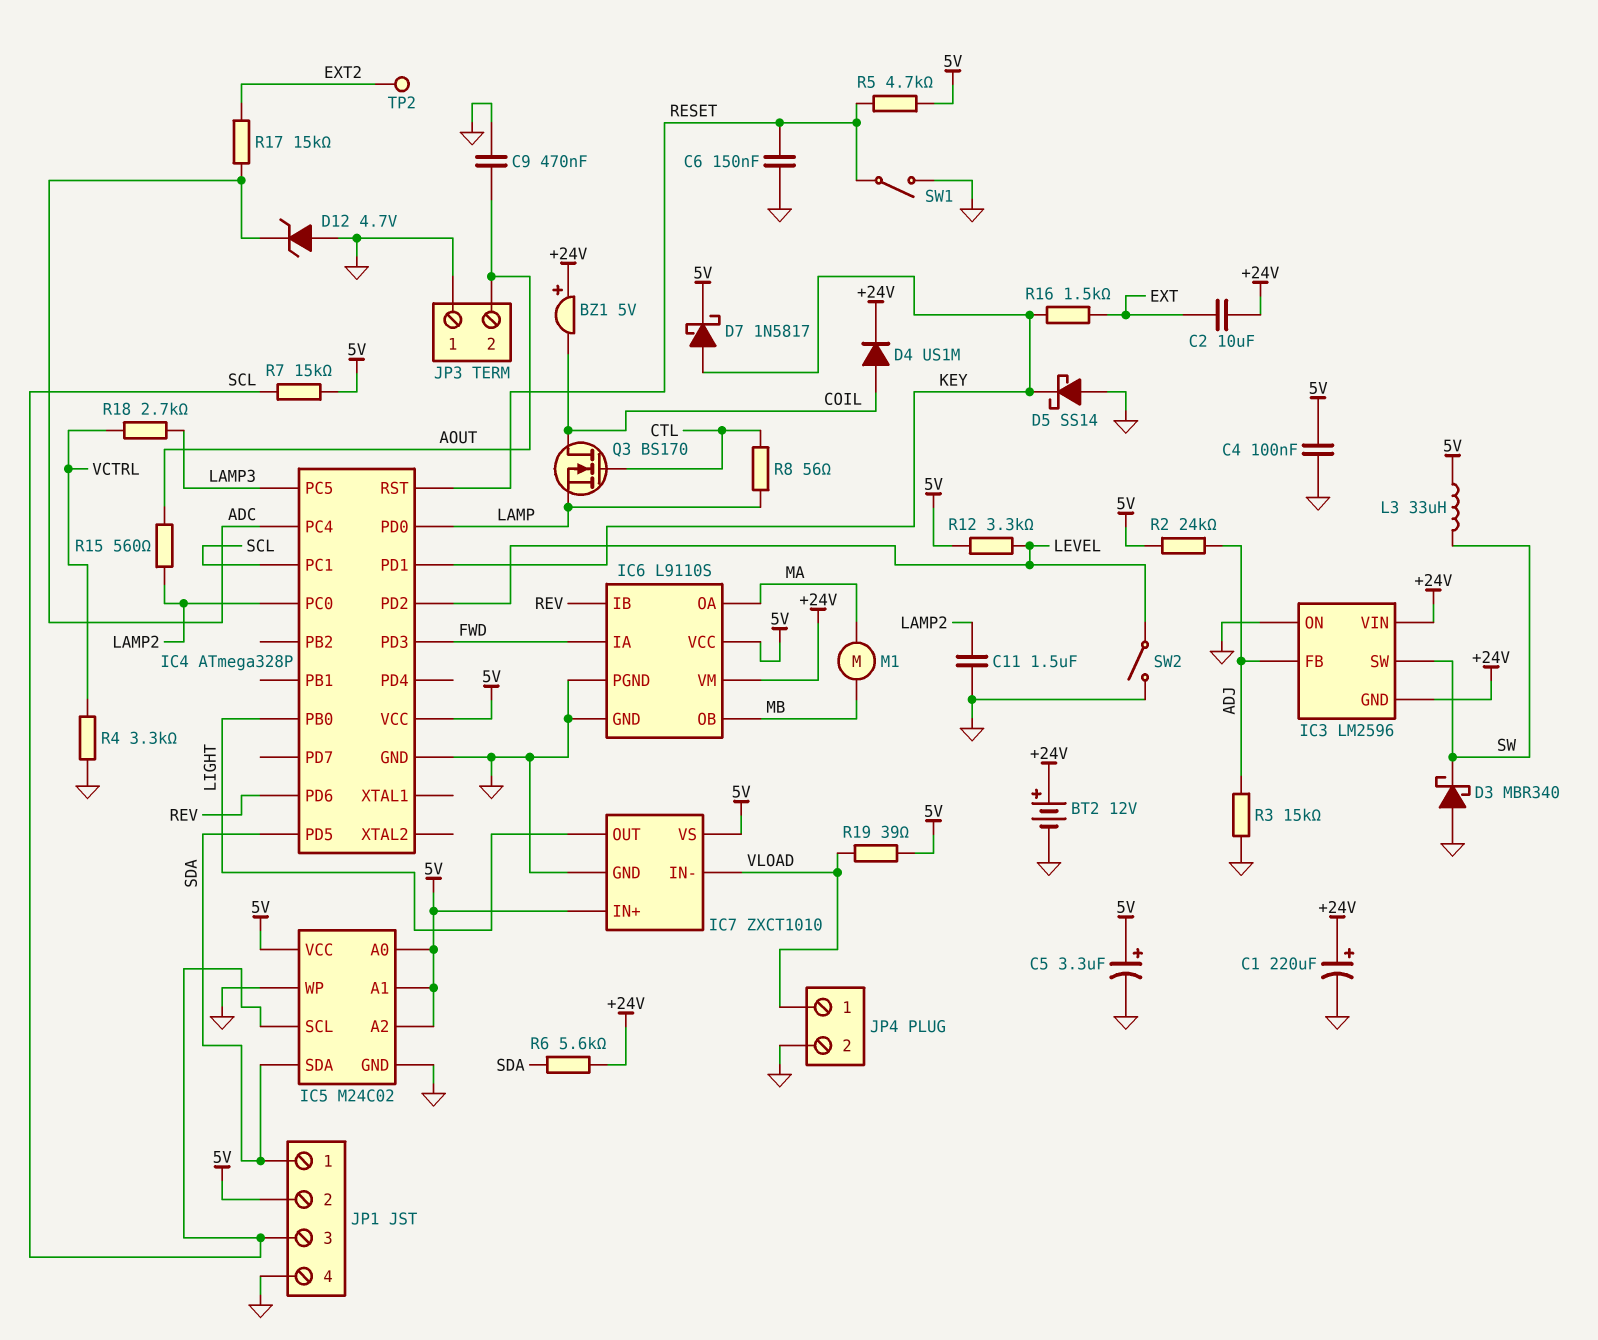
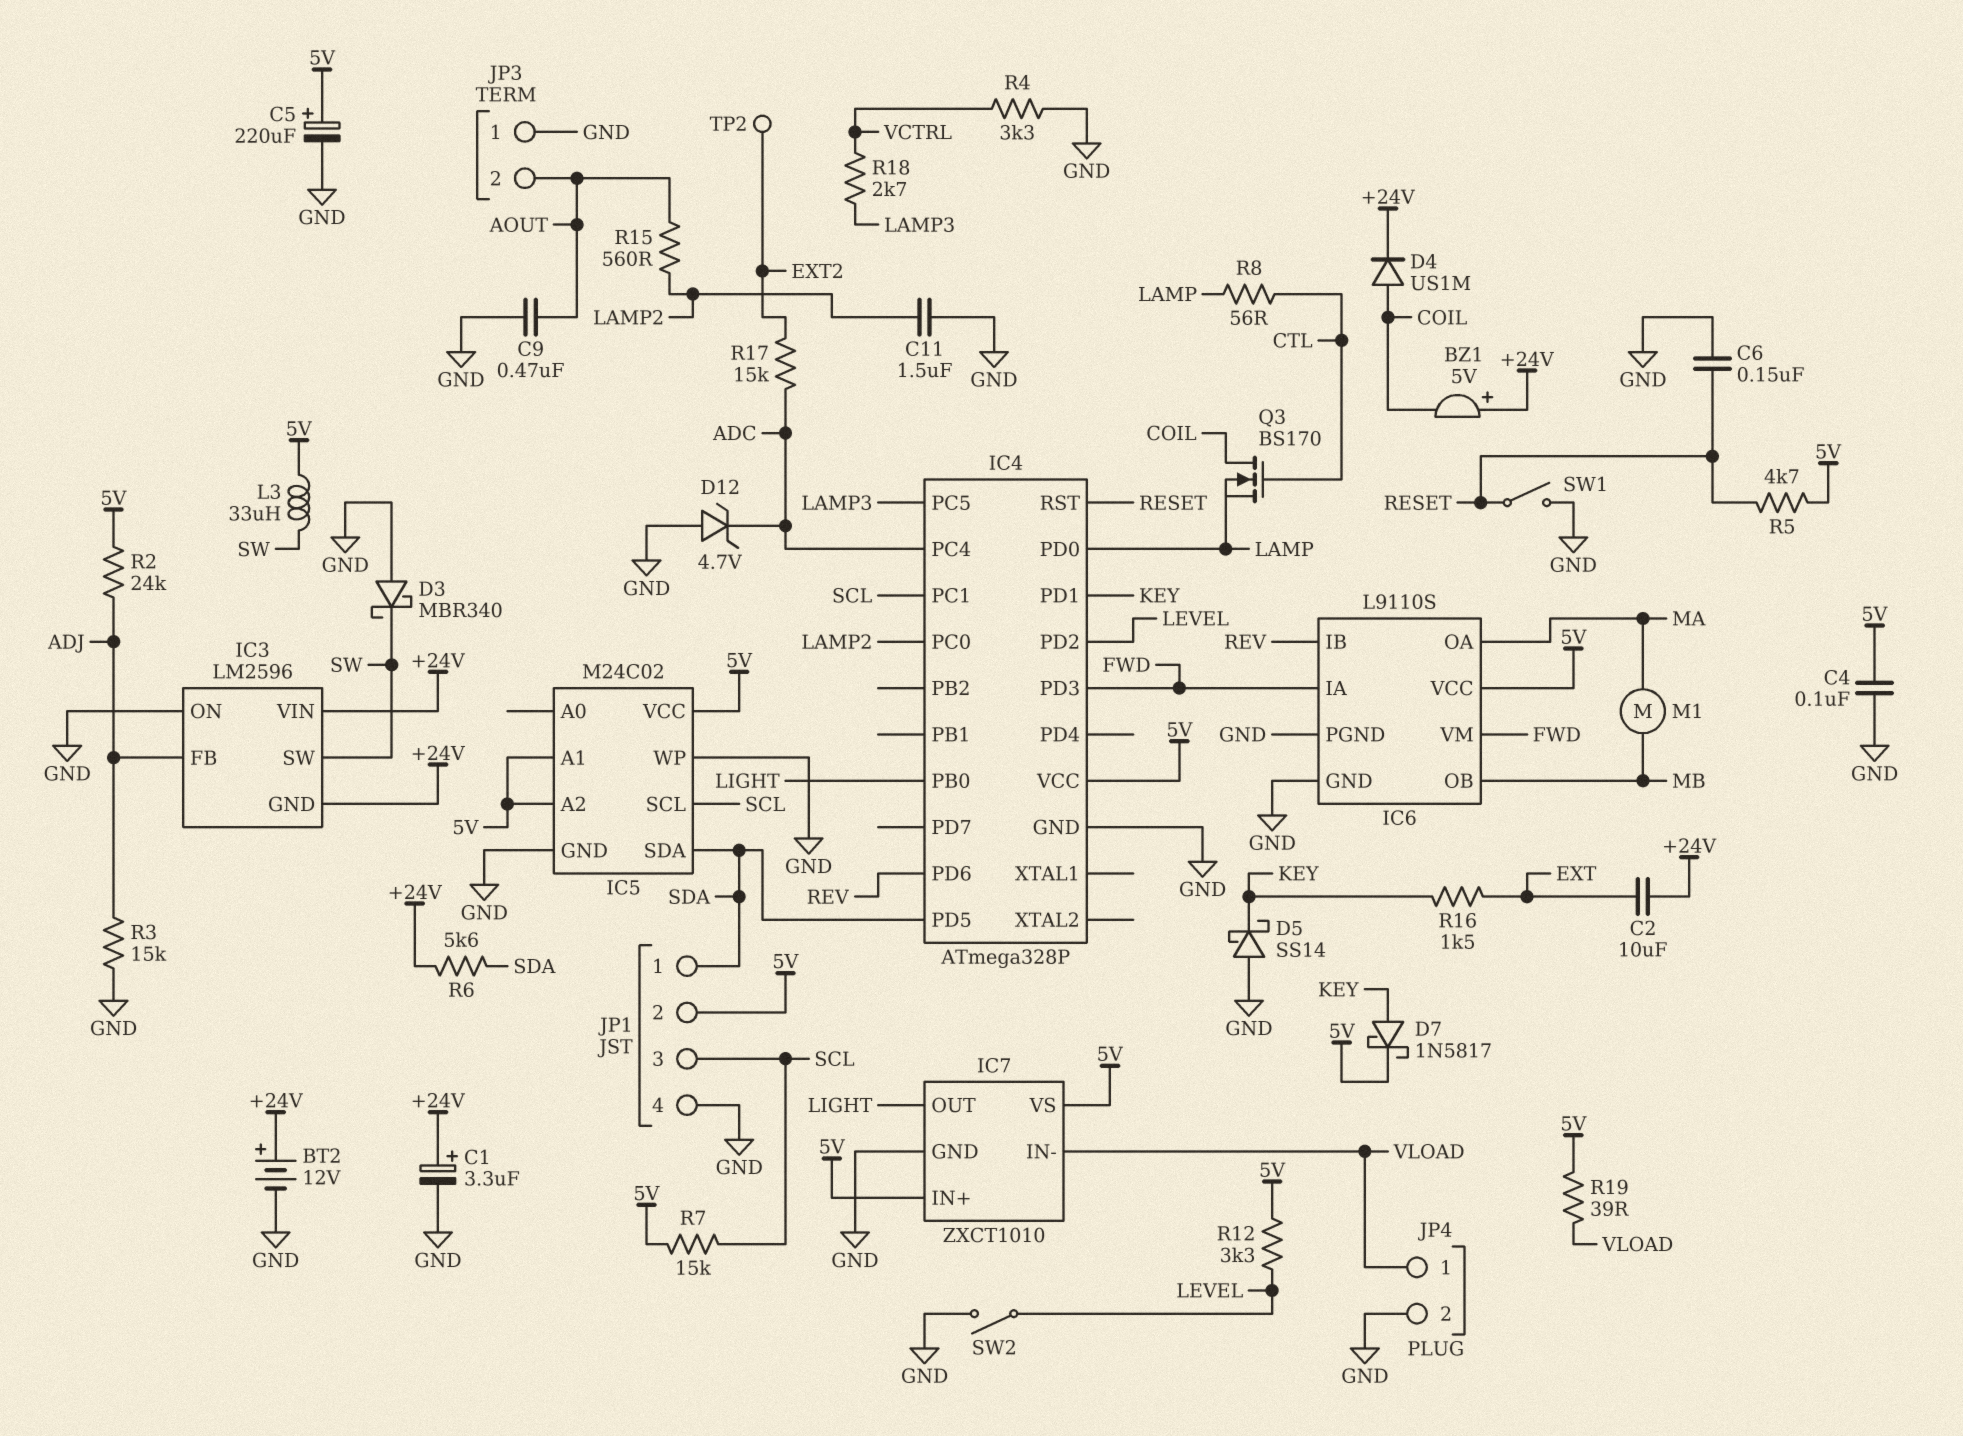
C1: 220uF (plus +24V, minus GND) -> 3.3uF (plus +24V, minus GND)
C5: 3.3uF (plus 5V, minus GND) -> 220uF (plus 5V, minus GND)
IC5 pin A0: 5V -> none
IC6 pin VM: +24V -> FWD

